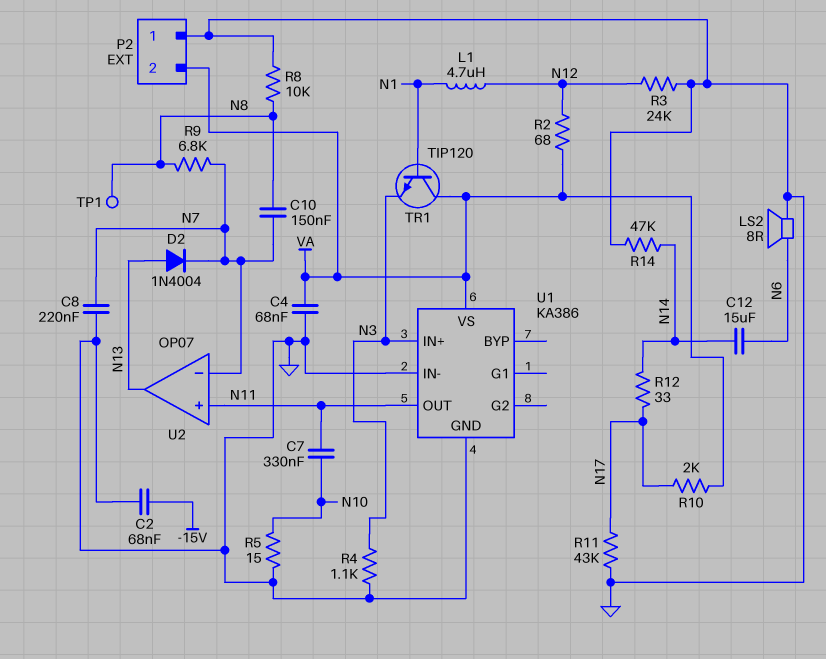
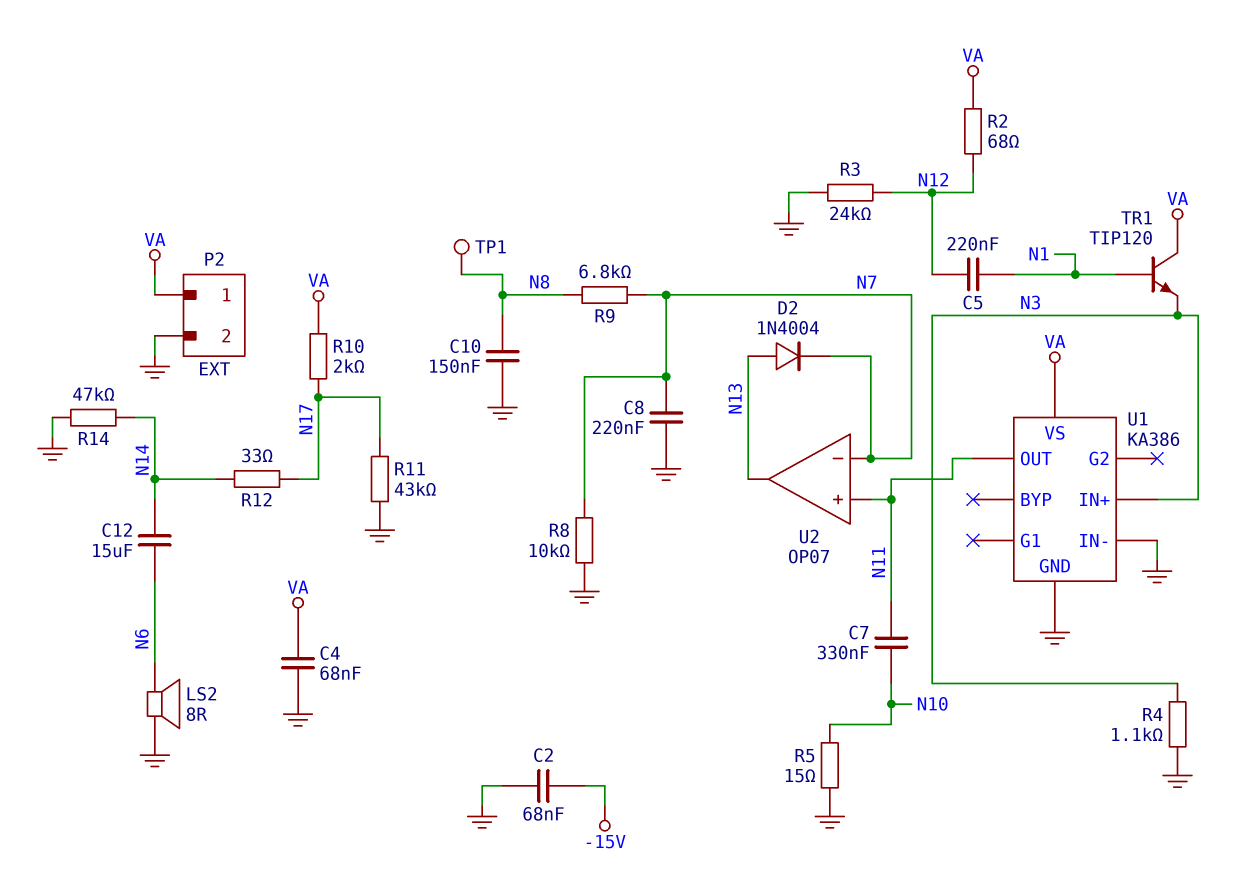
C5: none -> 220nF (N1, N12)
C10: 150nF (N7, N8) -> 150nF (GND, N8)
L1: 4.7uH (N1, N12) -> none
P2 pin 1: GND -> VA
P2 pin 2: VA -> GND
R8: 10k (GND, N8) -> 10k (GND, N7)

